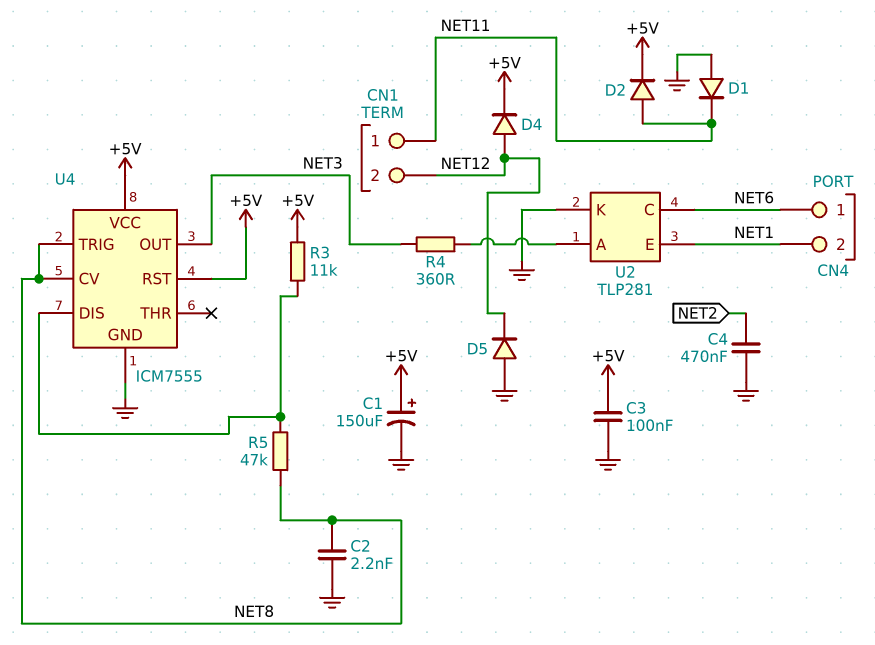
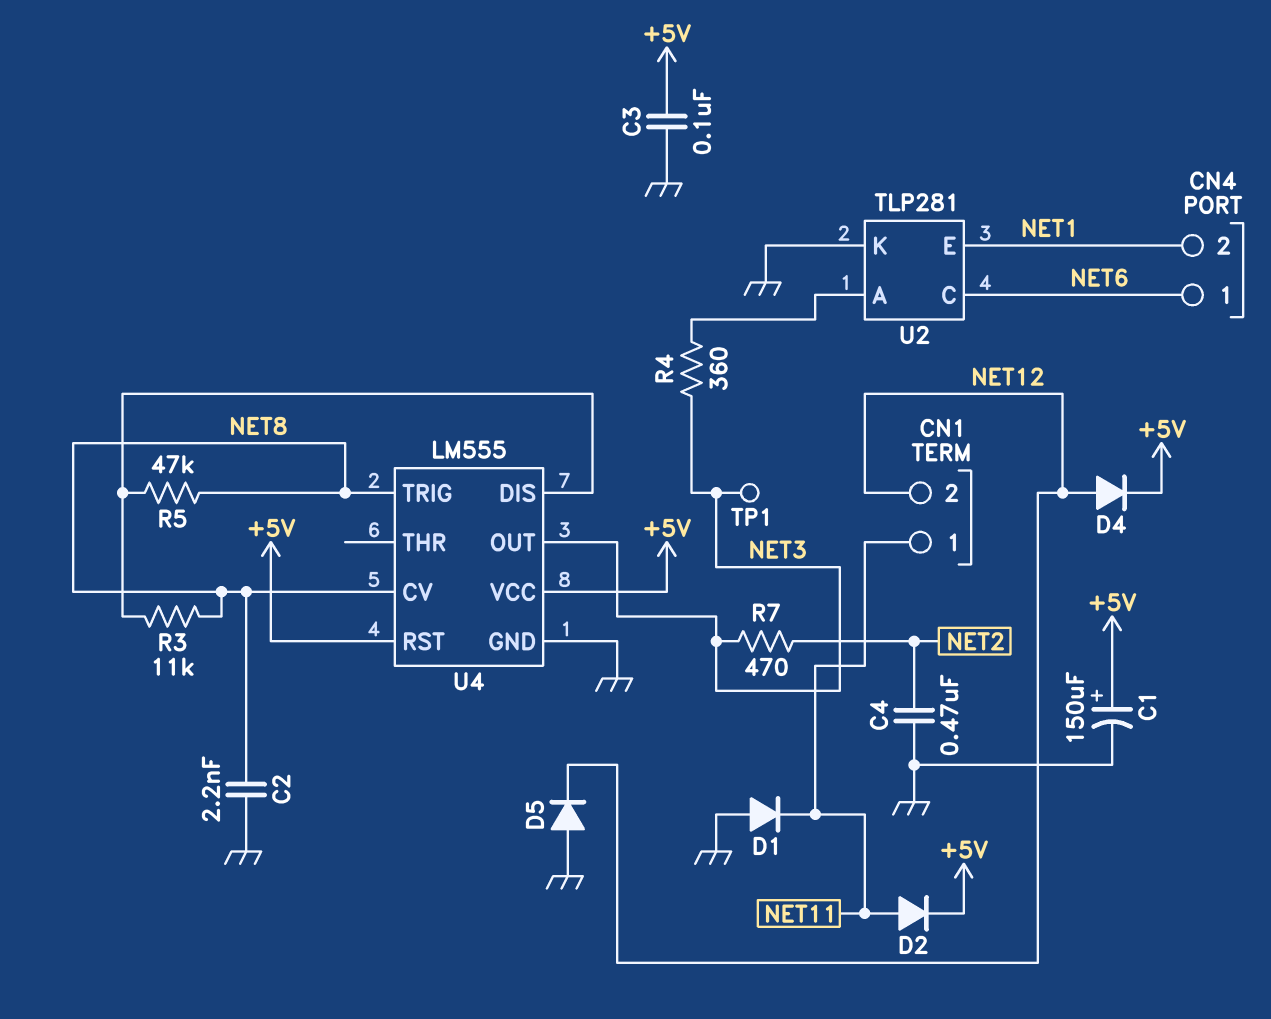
R3: 11k (+5V, U4/DIS) -> 11k (NET8, U4/DIS)
R7: none -> 470 (NET2, NET3)
TP1: none -> test point (NET3)
U4: ICM7555 -> LM555

